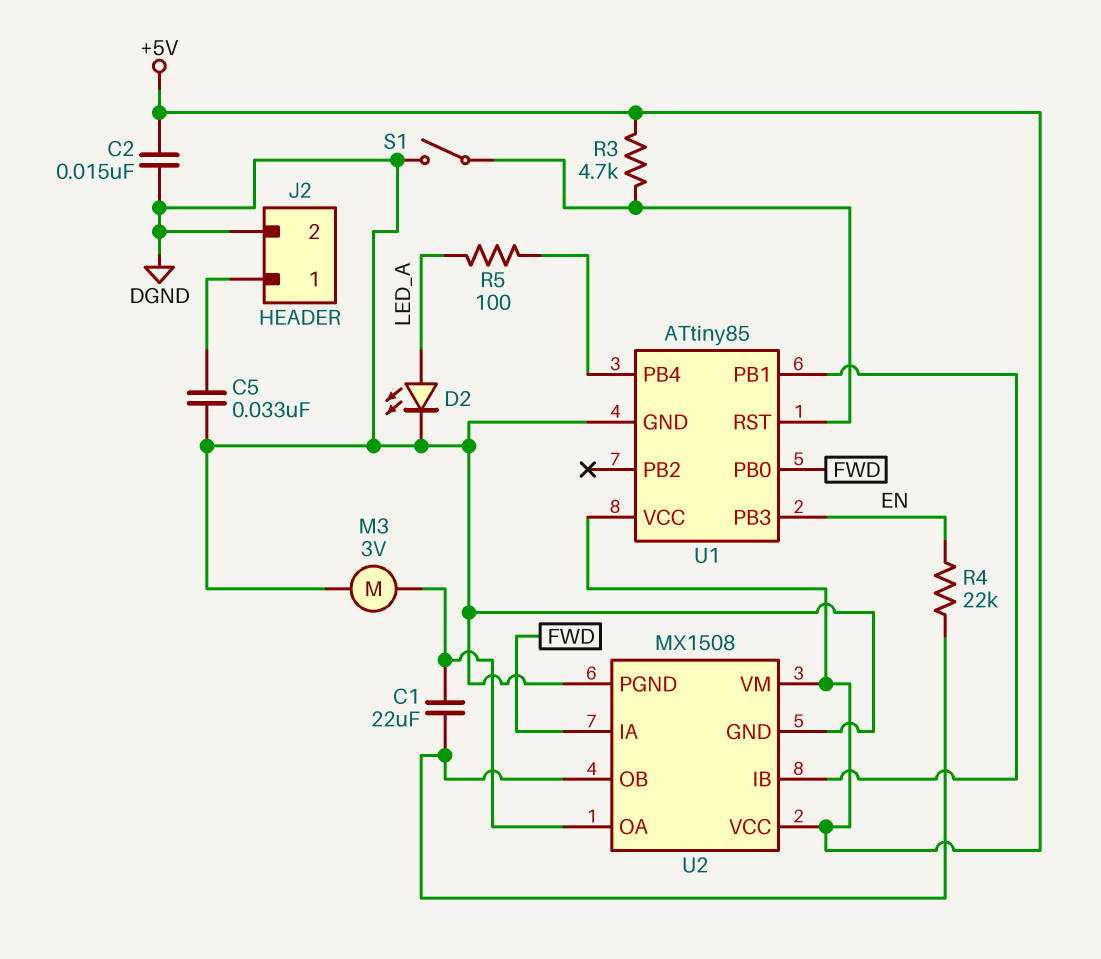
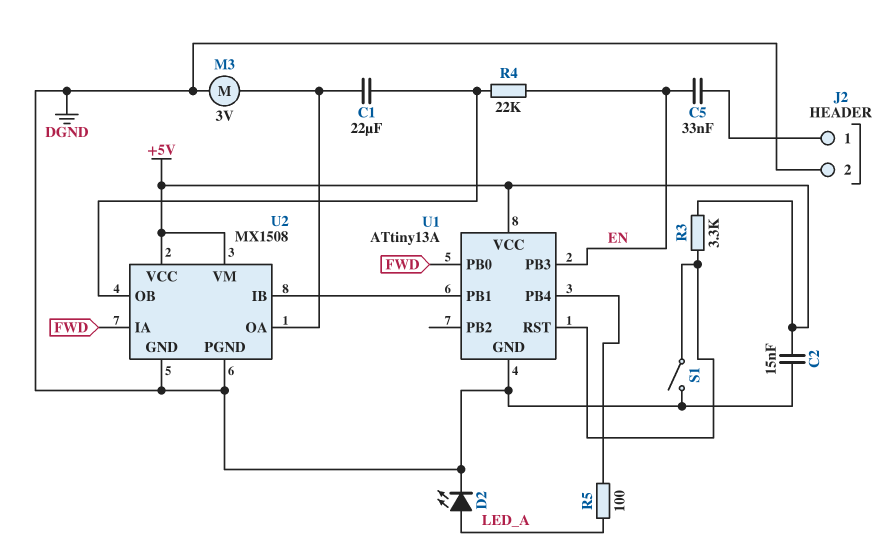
C5: 33nF (DGND, J2/1) -> 33nF (EN, J2/1)
R3: 4.7k (+5V, U1/RST) -> 3.3k (+5V, U1/RST)
U1: ATtiny85 -> ATtiny13A

